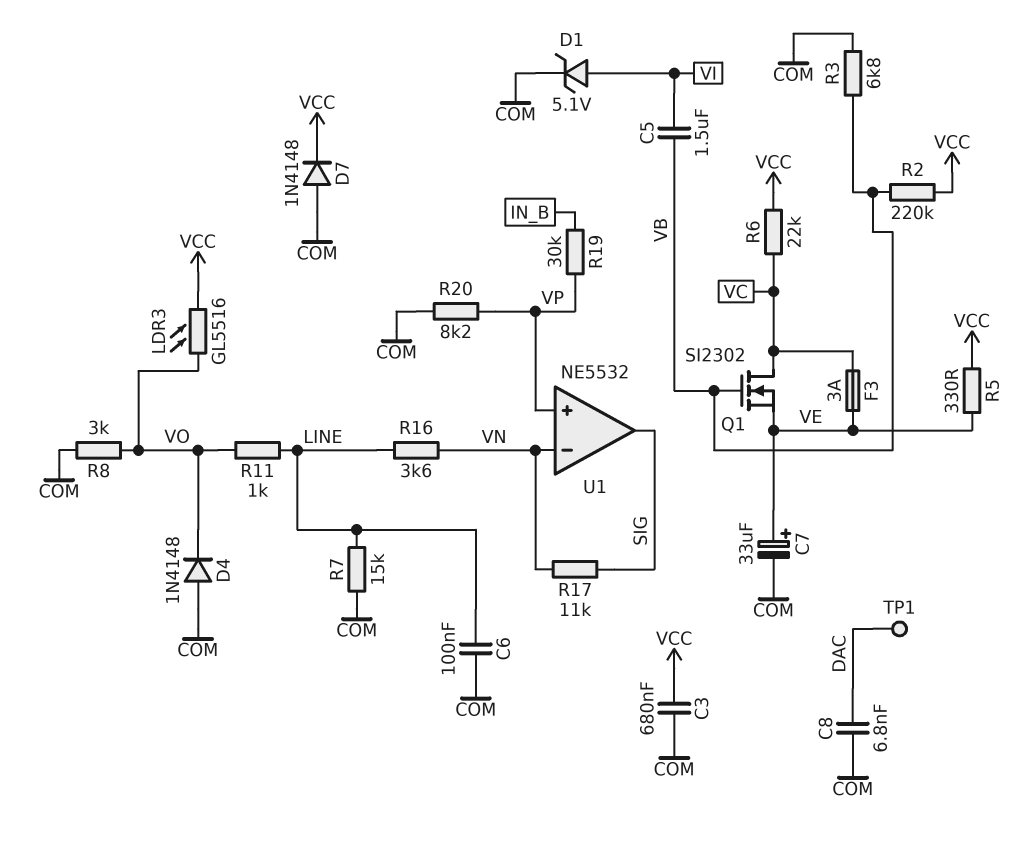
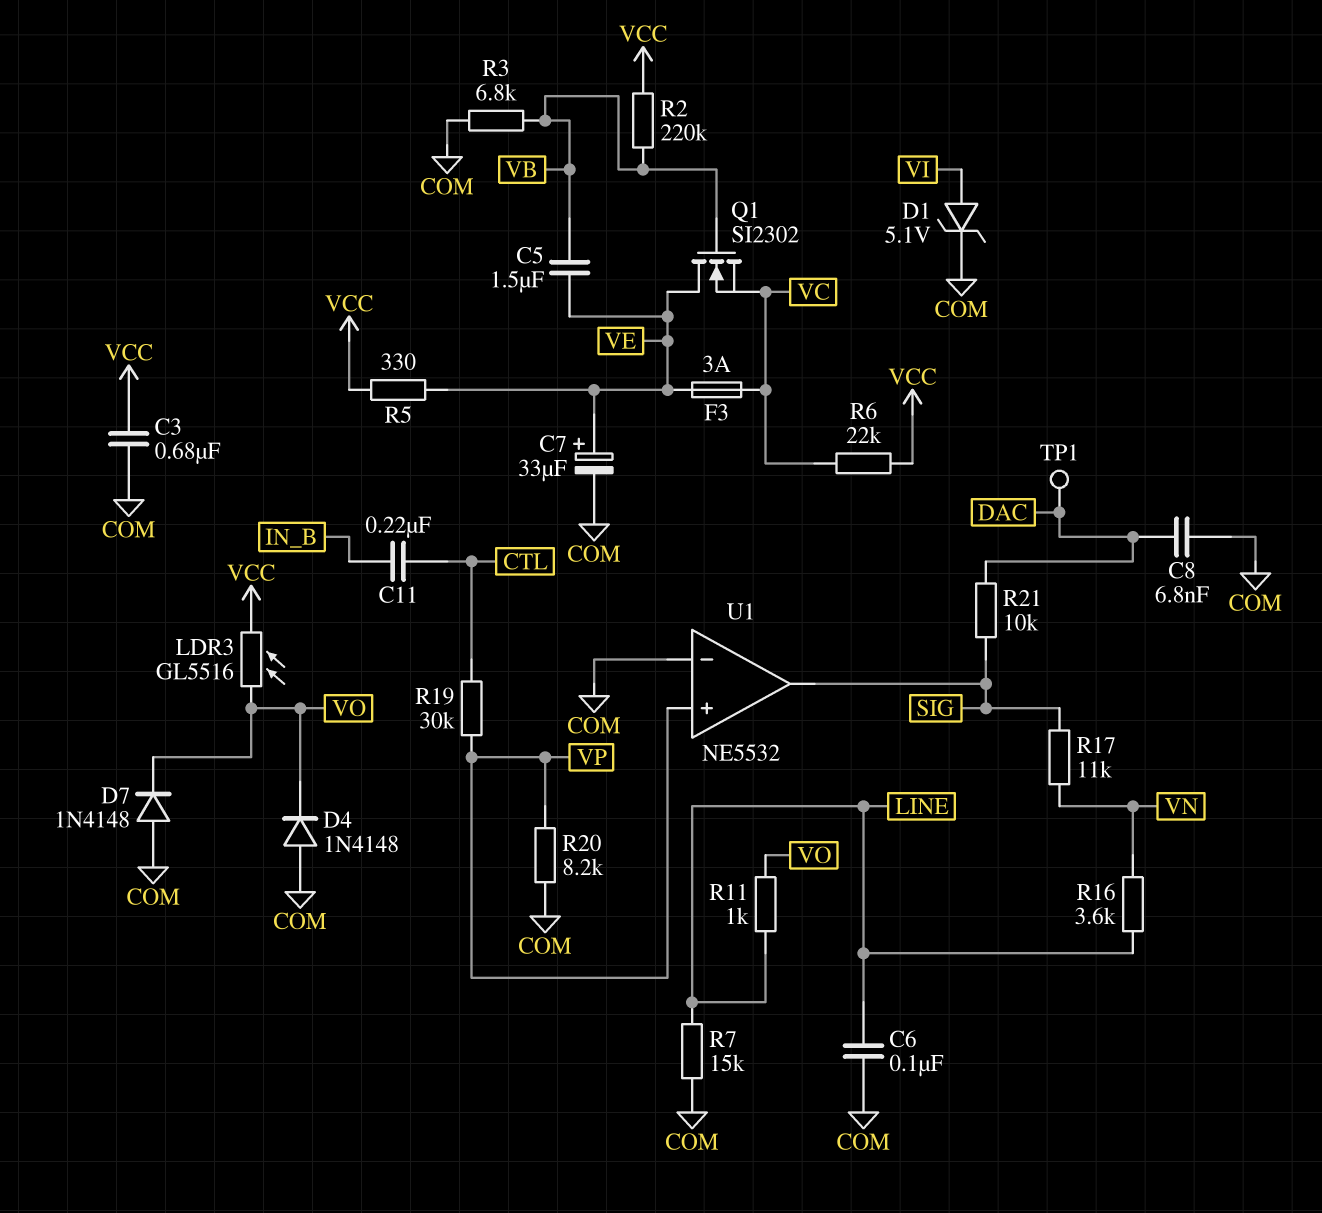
C5: 1.5uF (VB, VI) -> 1.5uF (VB, VE)
C11: none -> 220nF (CTL, IN_B)
D7: diode 1N4148 (A COM, K VCC) -> diode 1N4148 (A COM, K VO)
Q1: NMOS SI2302 (G VB, D VC, S VE) -> NMOS SI2302 (G VB, D VE, S VC)
R8: 3k (COM, VO) -> none
R19: 30k (IN_B, VP) -> 30k (CTL, VP)
R21: none -> 10k (DAC, SIG)
U1 pin in-: VN -> COM

